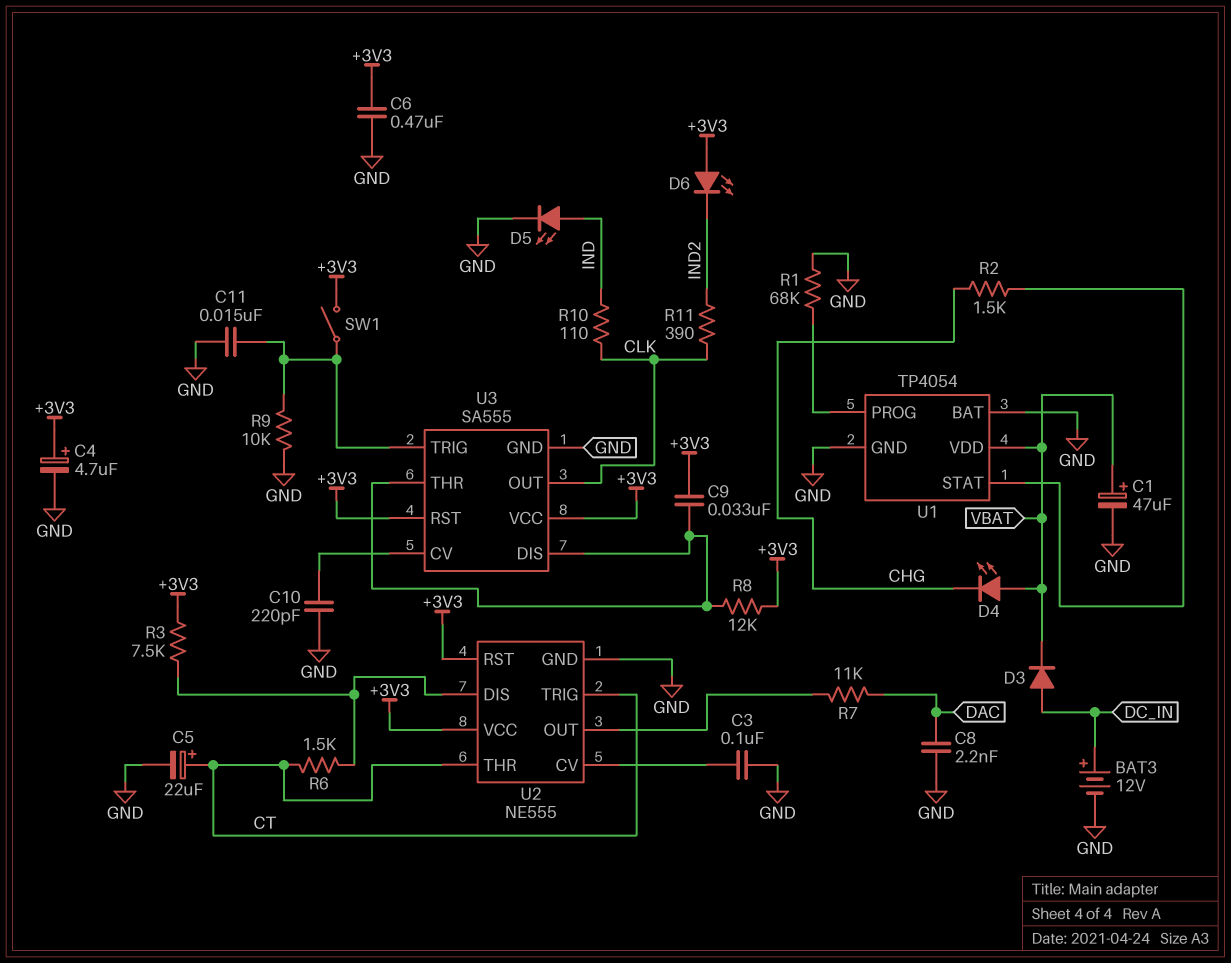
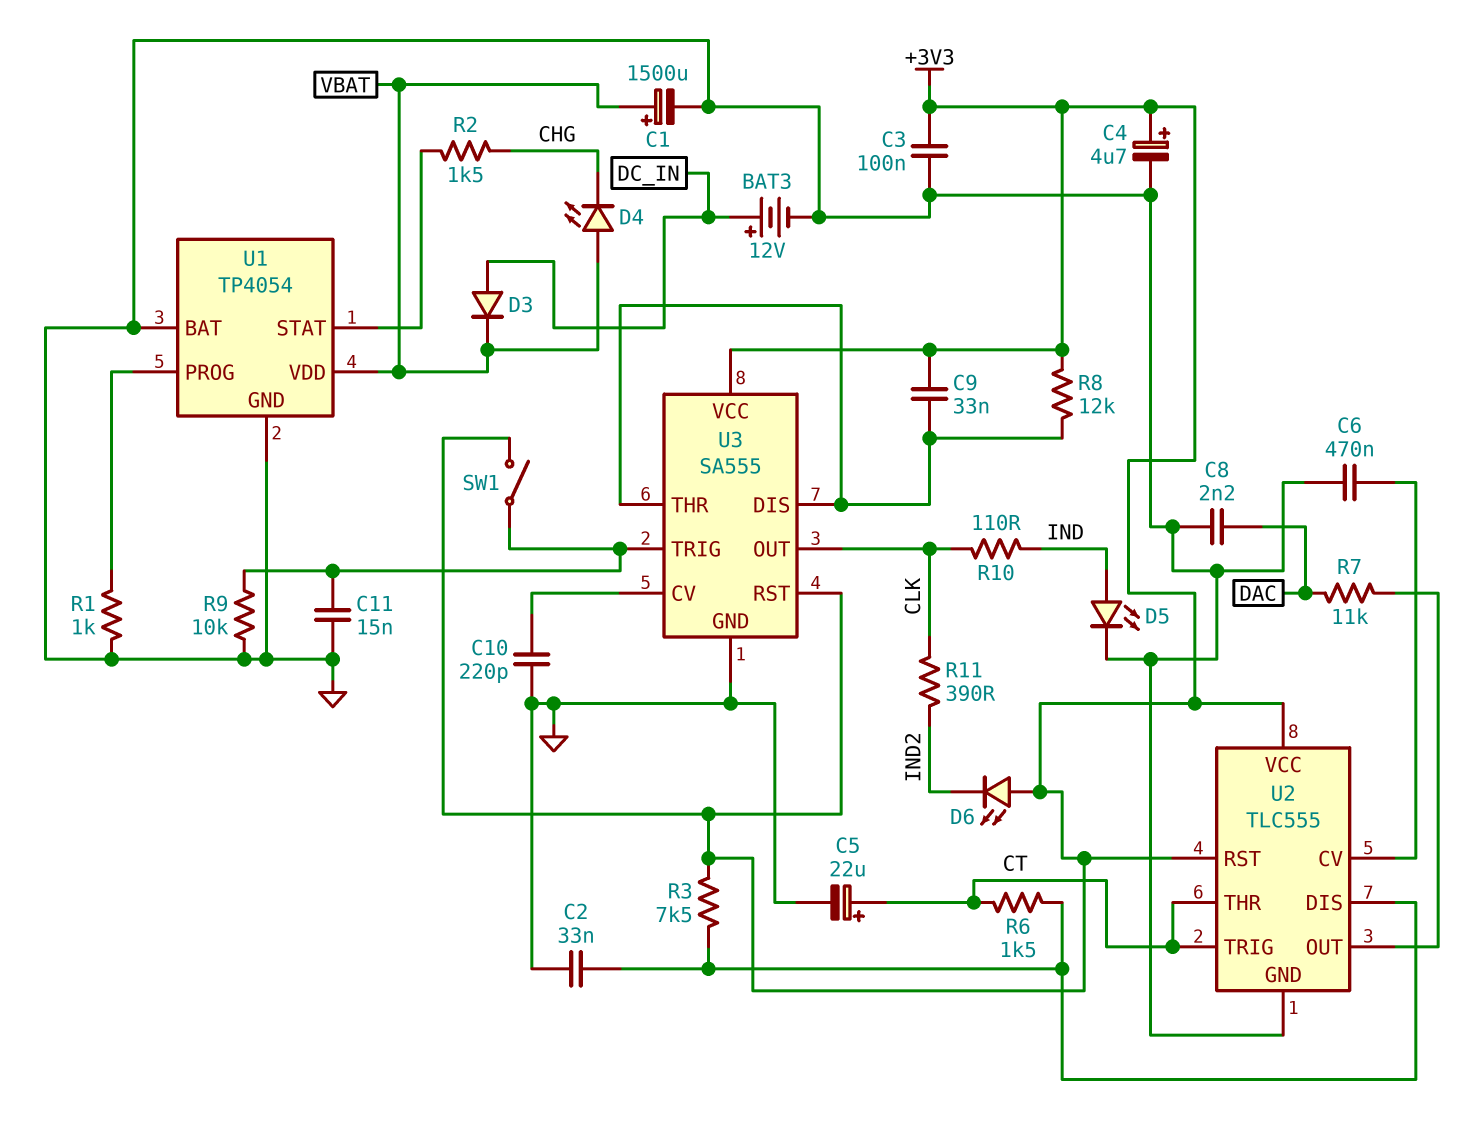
C1: 47uF (plus VBAT, minus GND) -> 1500uF (plus VBAT, minus GND)
C2: none -> 33nF (GND, U2/DIS)
C3: 100nF (GND, U2/CV) -> 100nF (+3V3, GND)
C6: 470nF (+3V3, GND) -> 470nF (GND, U2/CV)
R1: 68k (GND, U1/PROG) -> 1k (GND, U1/PROG)
U2: NE555 -> TLC555

